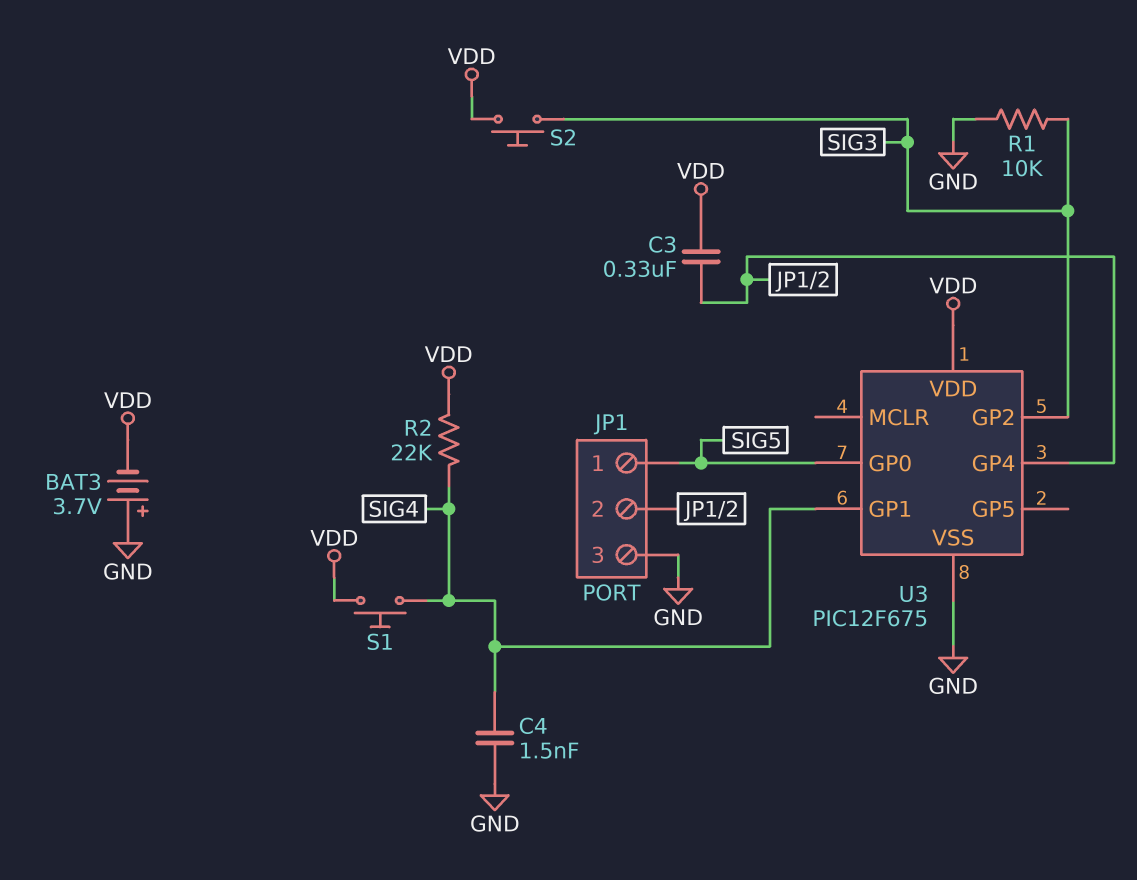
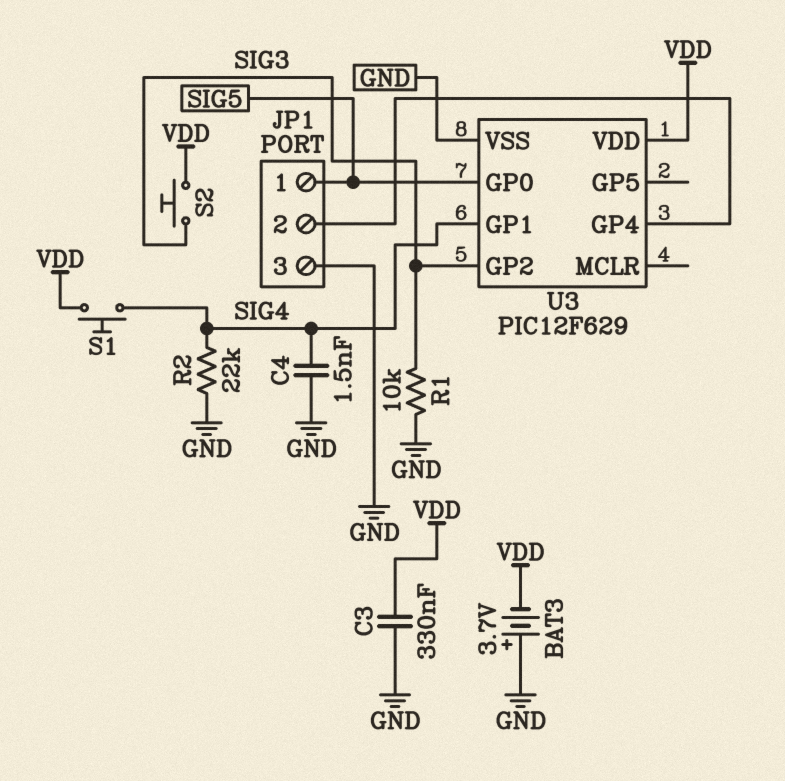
C3: 330nF (JP1/2, VDD) -> 330nF (GND, VDD)
R2: 22k (SIG4, VDD) -> 22k (GND, SIG4)
U3: PIC12F675 -> PIC12F629

